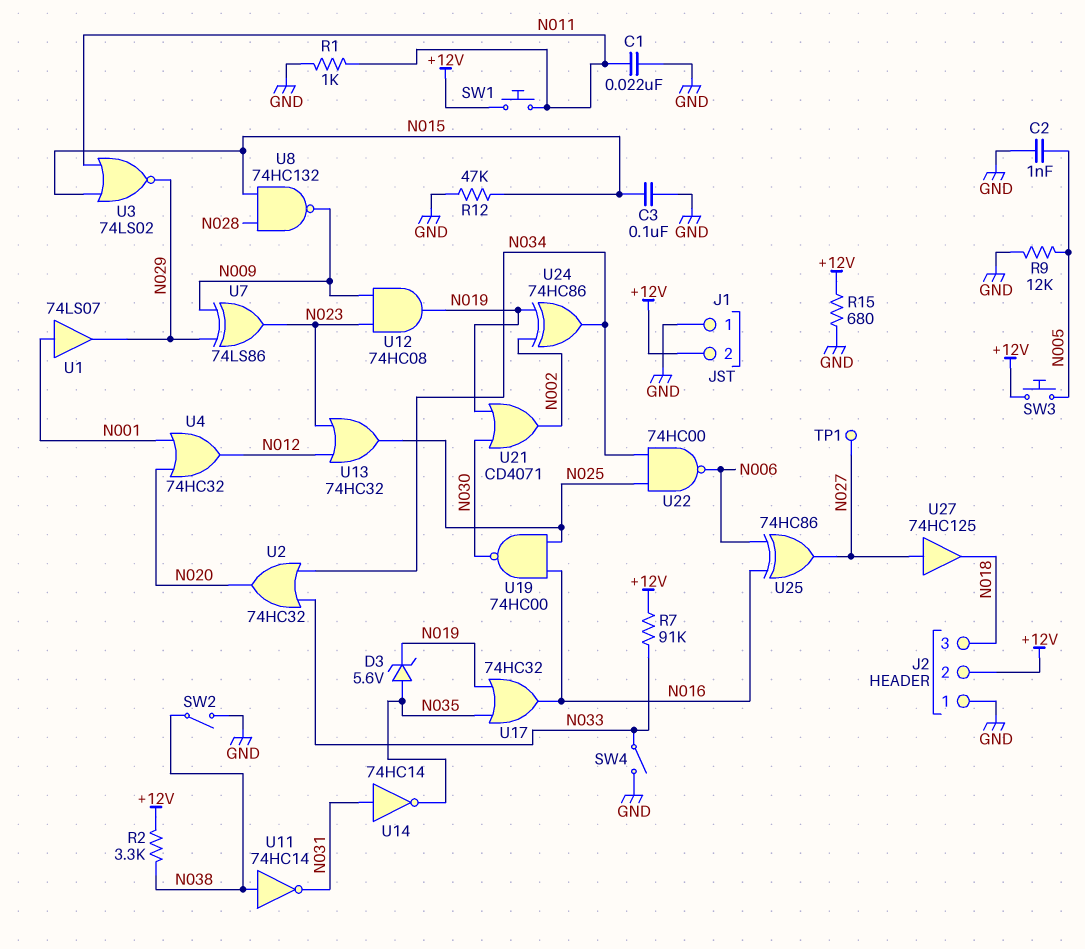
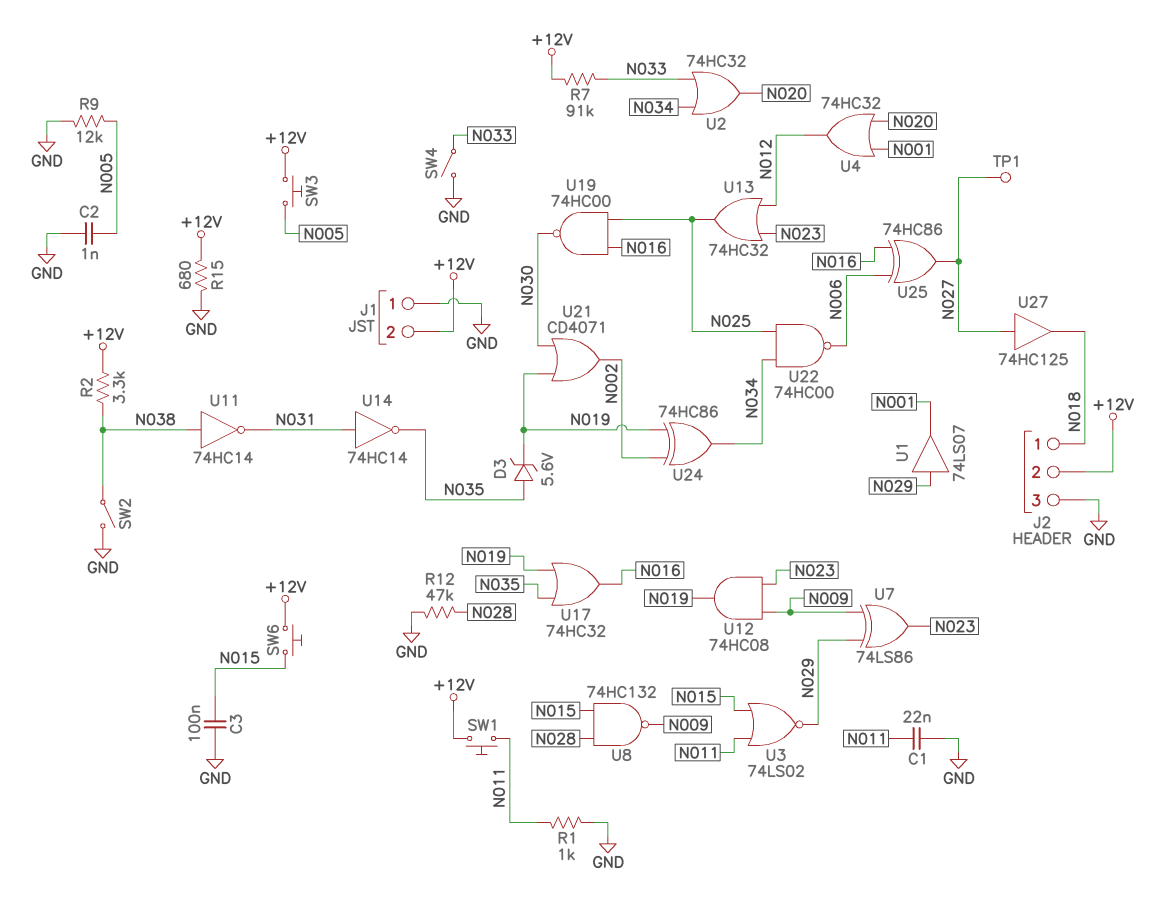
J2 pin 1: GND -> N018
J2 pin 3: N018 -> GND
R12: 47k (GND, N015) -> 47k (GND, N028)
SW6: none -> button (+12V, N015)
U1: buffer 74LS07 (in N001, out N029) -> buffer 74LS07 (in N029, out N001)

